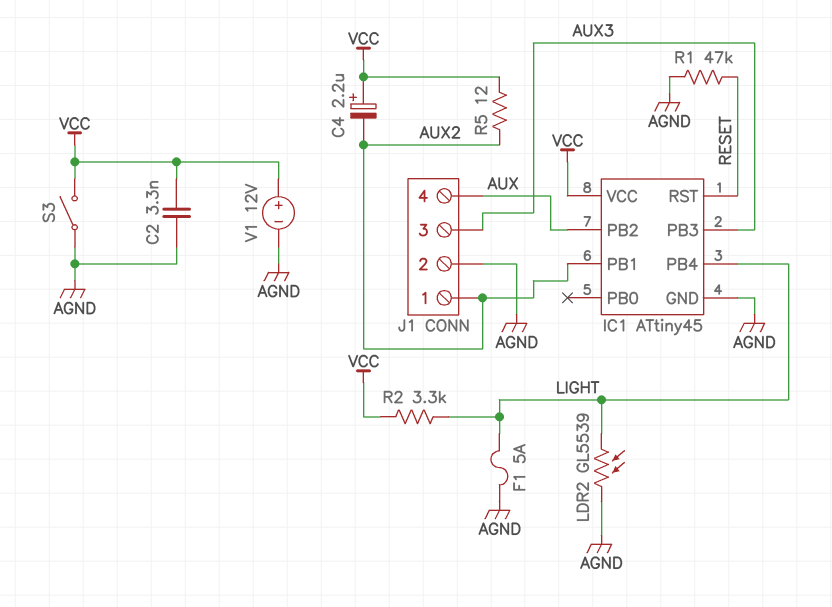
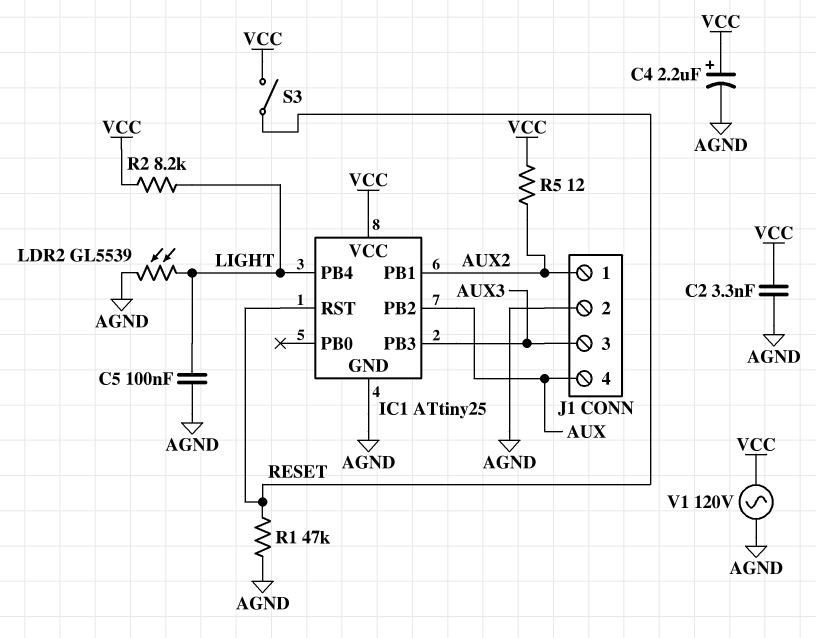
C4: 2.2uF (plus VCC, minus AUX2) -> 2.2uF (plus VCC, minus AGND)
C5: none -> 100nF (AGND, LIGHT)
F1: 5A (AGND, LIGHT) -> none
IC1: ATtiny45 -> ATtiny25
R2: 3.3k (LIGHT, VCC) -> 8.2k (LIGHT, VCC)
S3: switch (AGND, VCC) -> switch (RESET, VCC)
V1: 12V (plus VCC, minus AGND) -> AC 120V (AGND, VCC)

